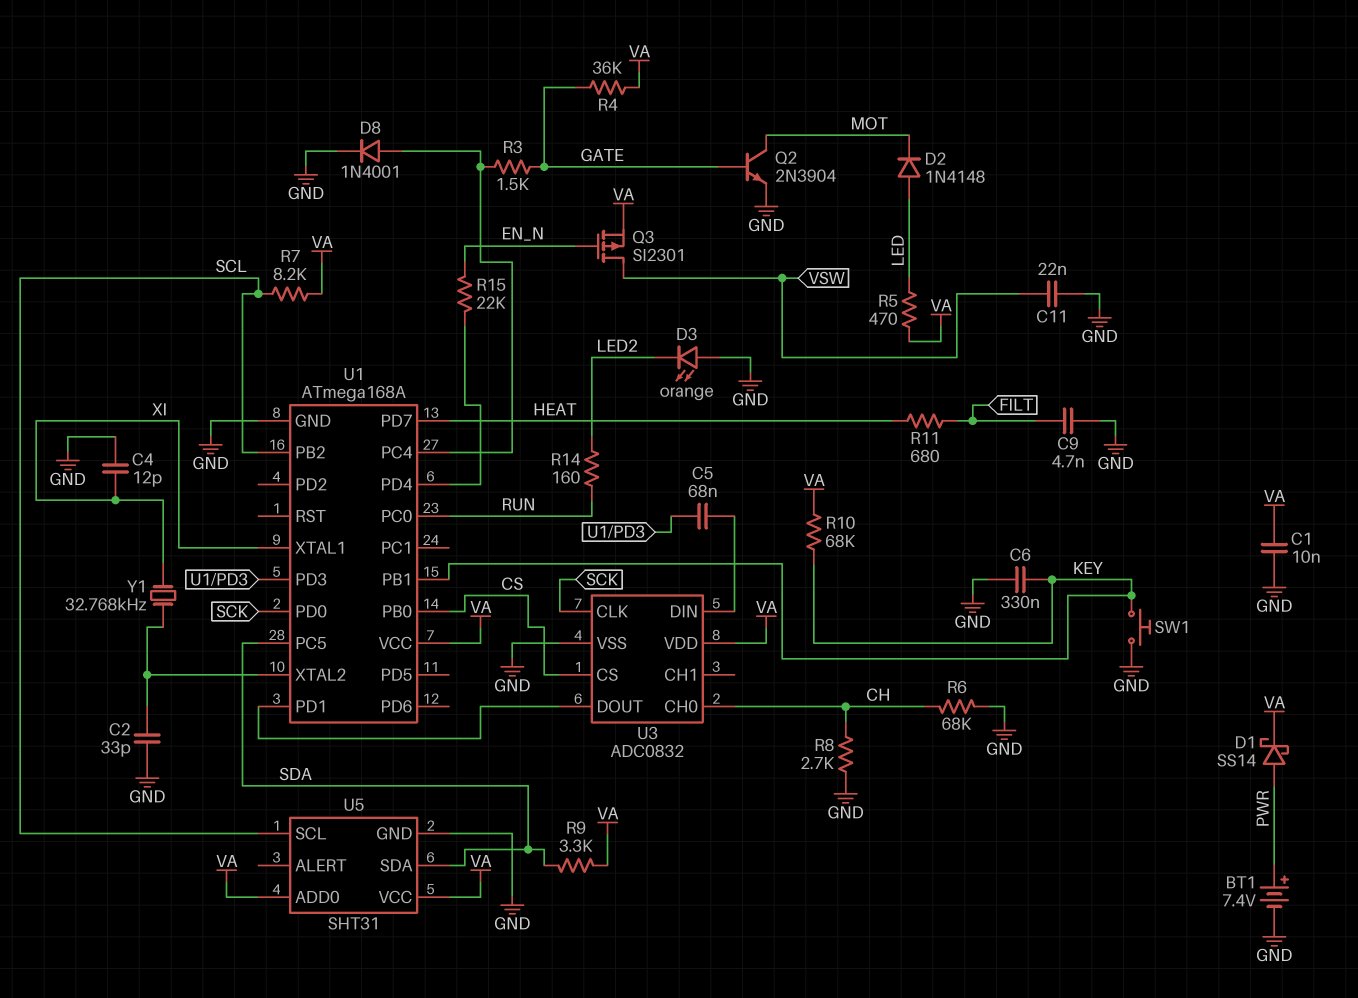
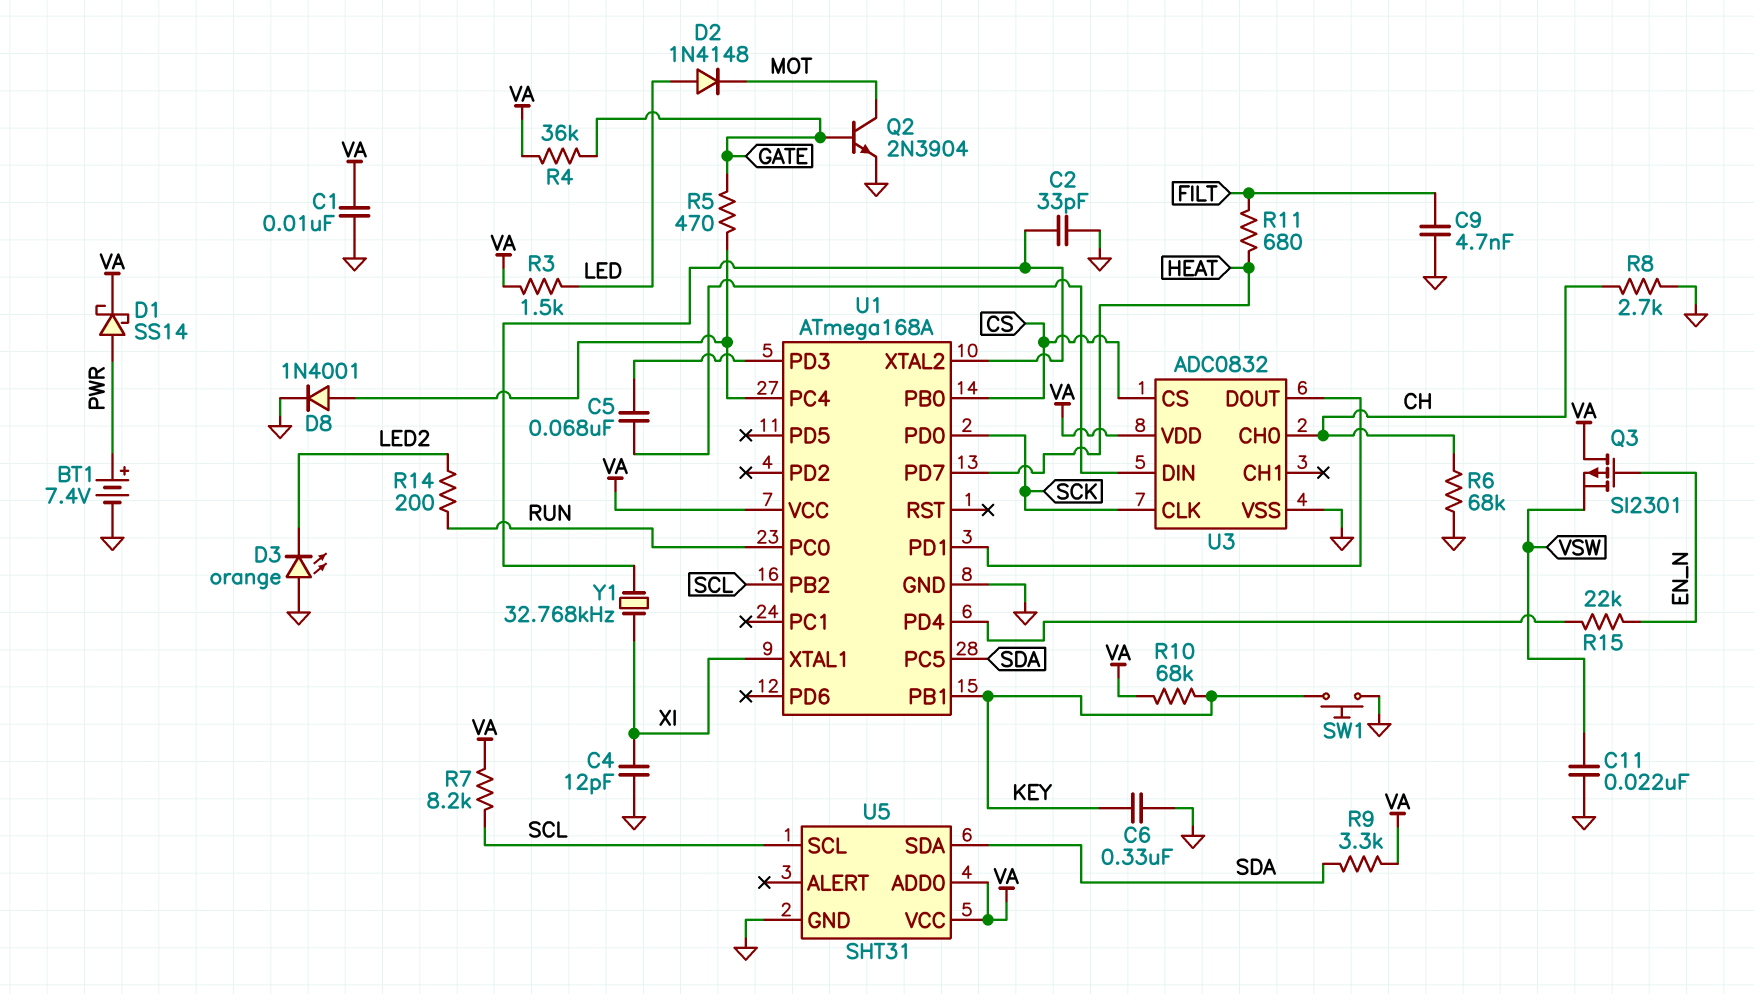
Q3: PMOS SI2301 (G EN_N, D VSW, S VA) -> PMOS SI2301 (G EN_N, D VA, S VSW)
R3: 1.5k (GATE, U1/PC4) -> 1.5k (LED, VA)
R5: 470 (LED, VA) -> 470 (GATE, U1/PC4)
R14: 160 (LED2, RUN) -> 200 (LED2, RUN)

